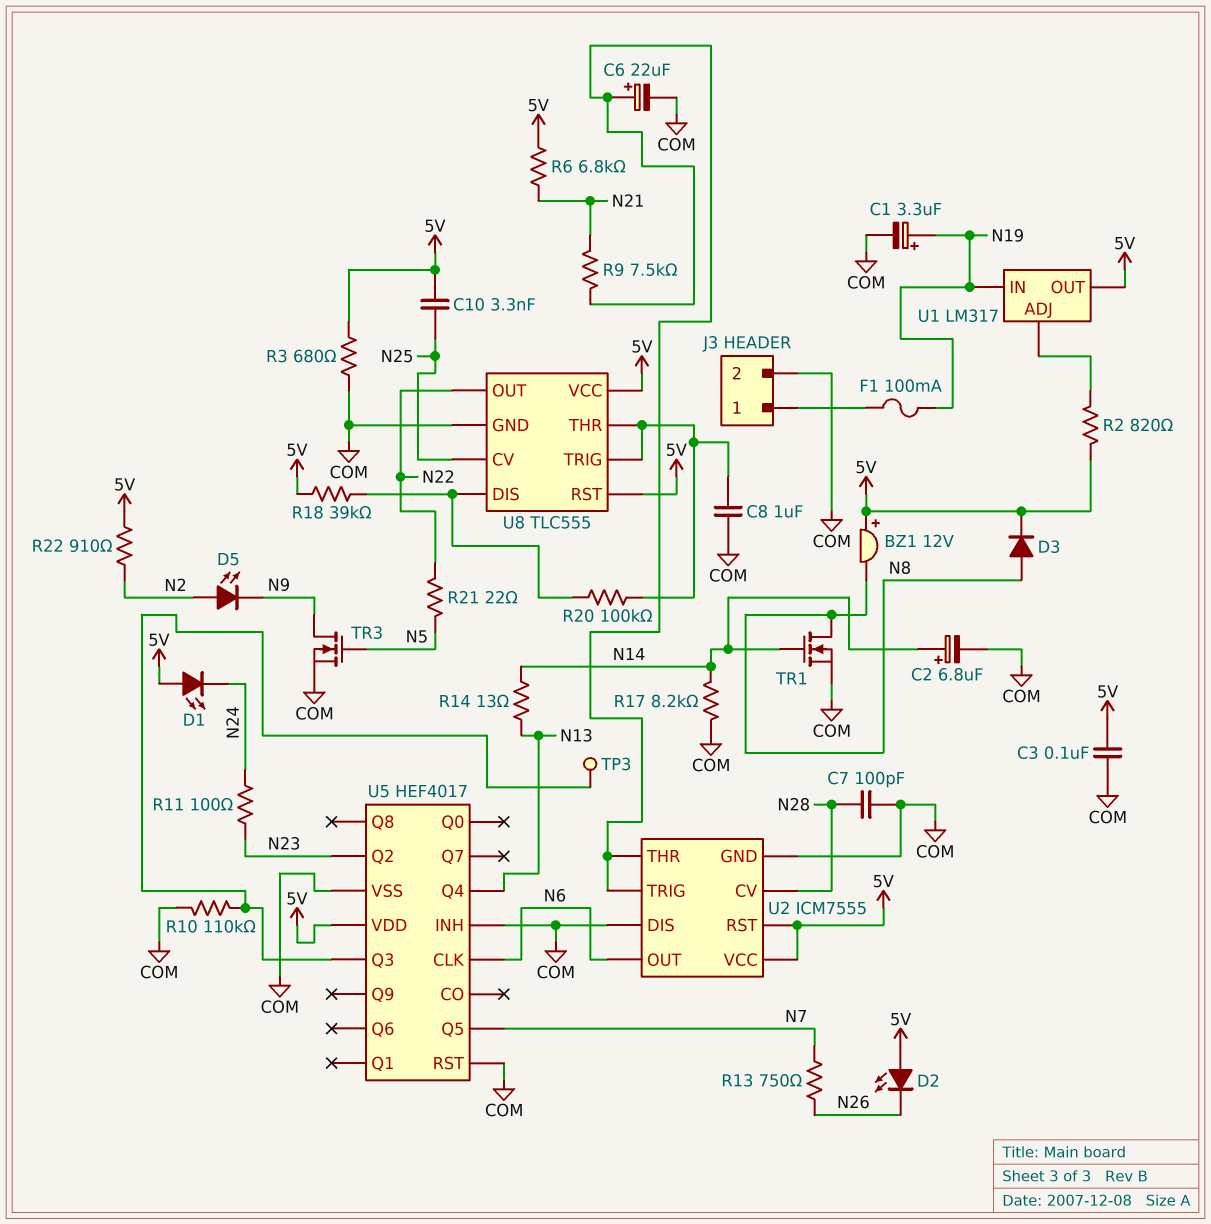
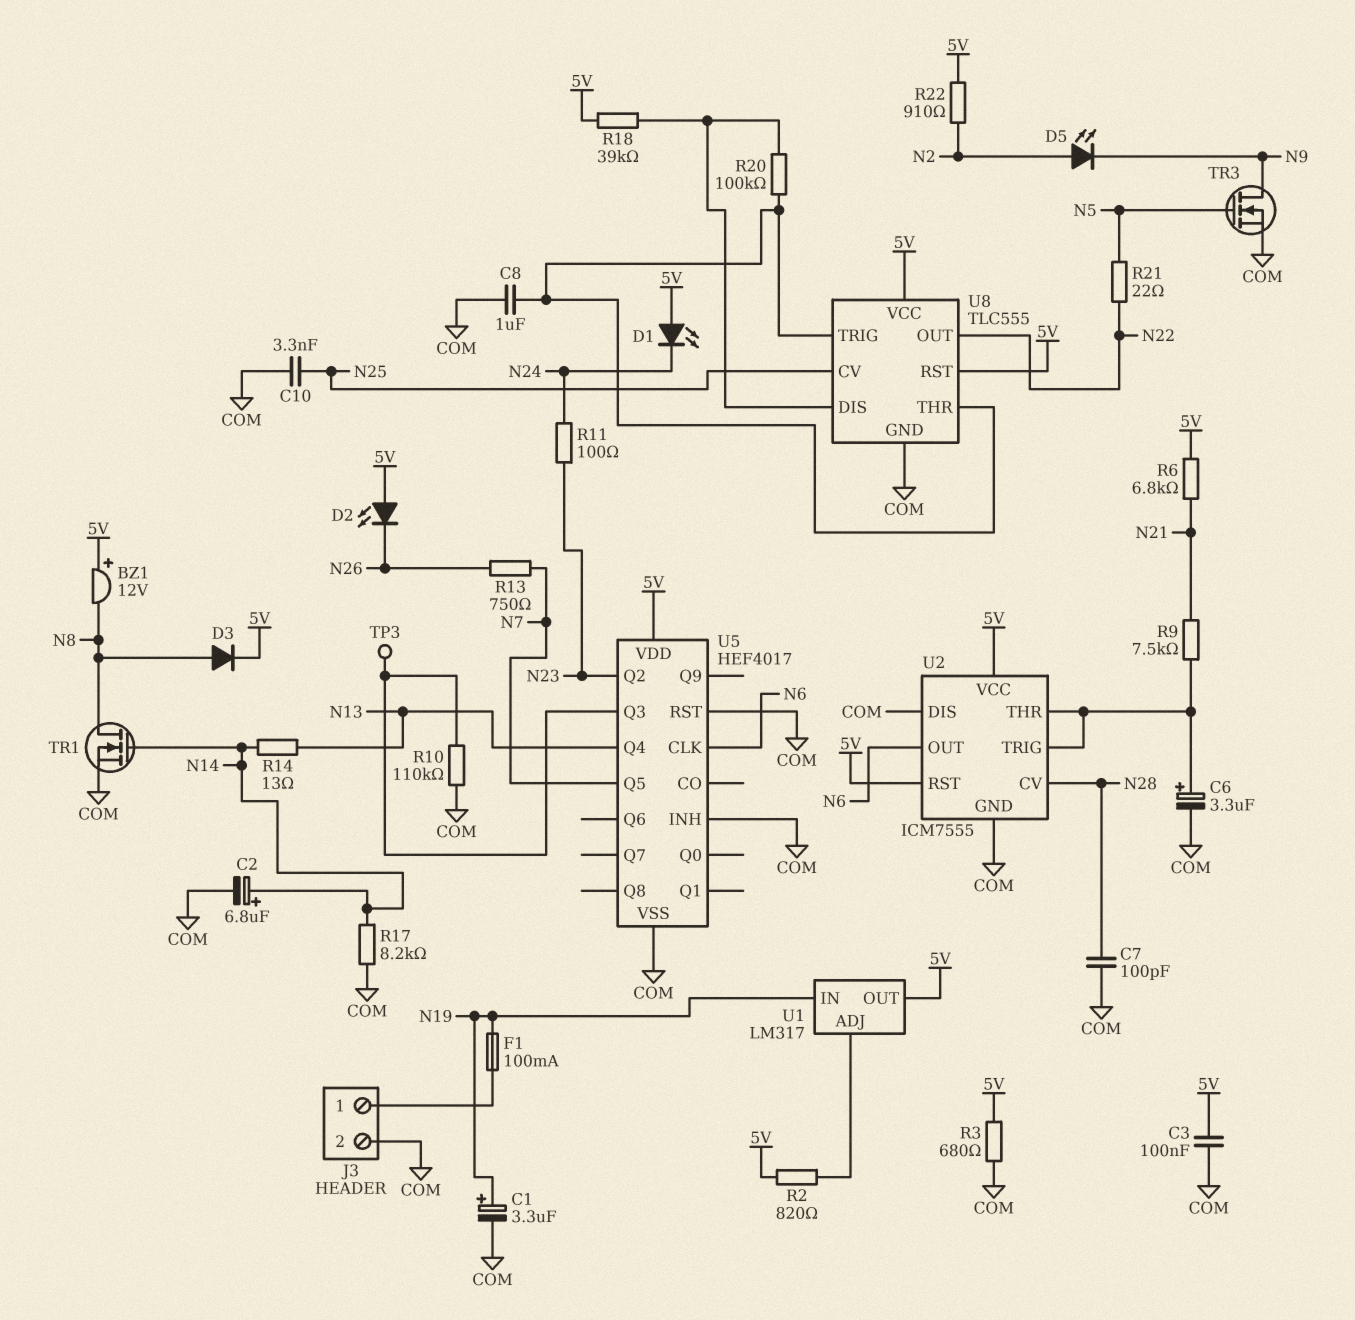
C6: 22uF (plus U2/THR, minus COM) -> 3.3uF (plus U2/THR, minus COM)
C10: 3.3nF (5V, N25) -> 3.3nF (COM, N25)

